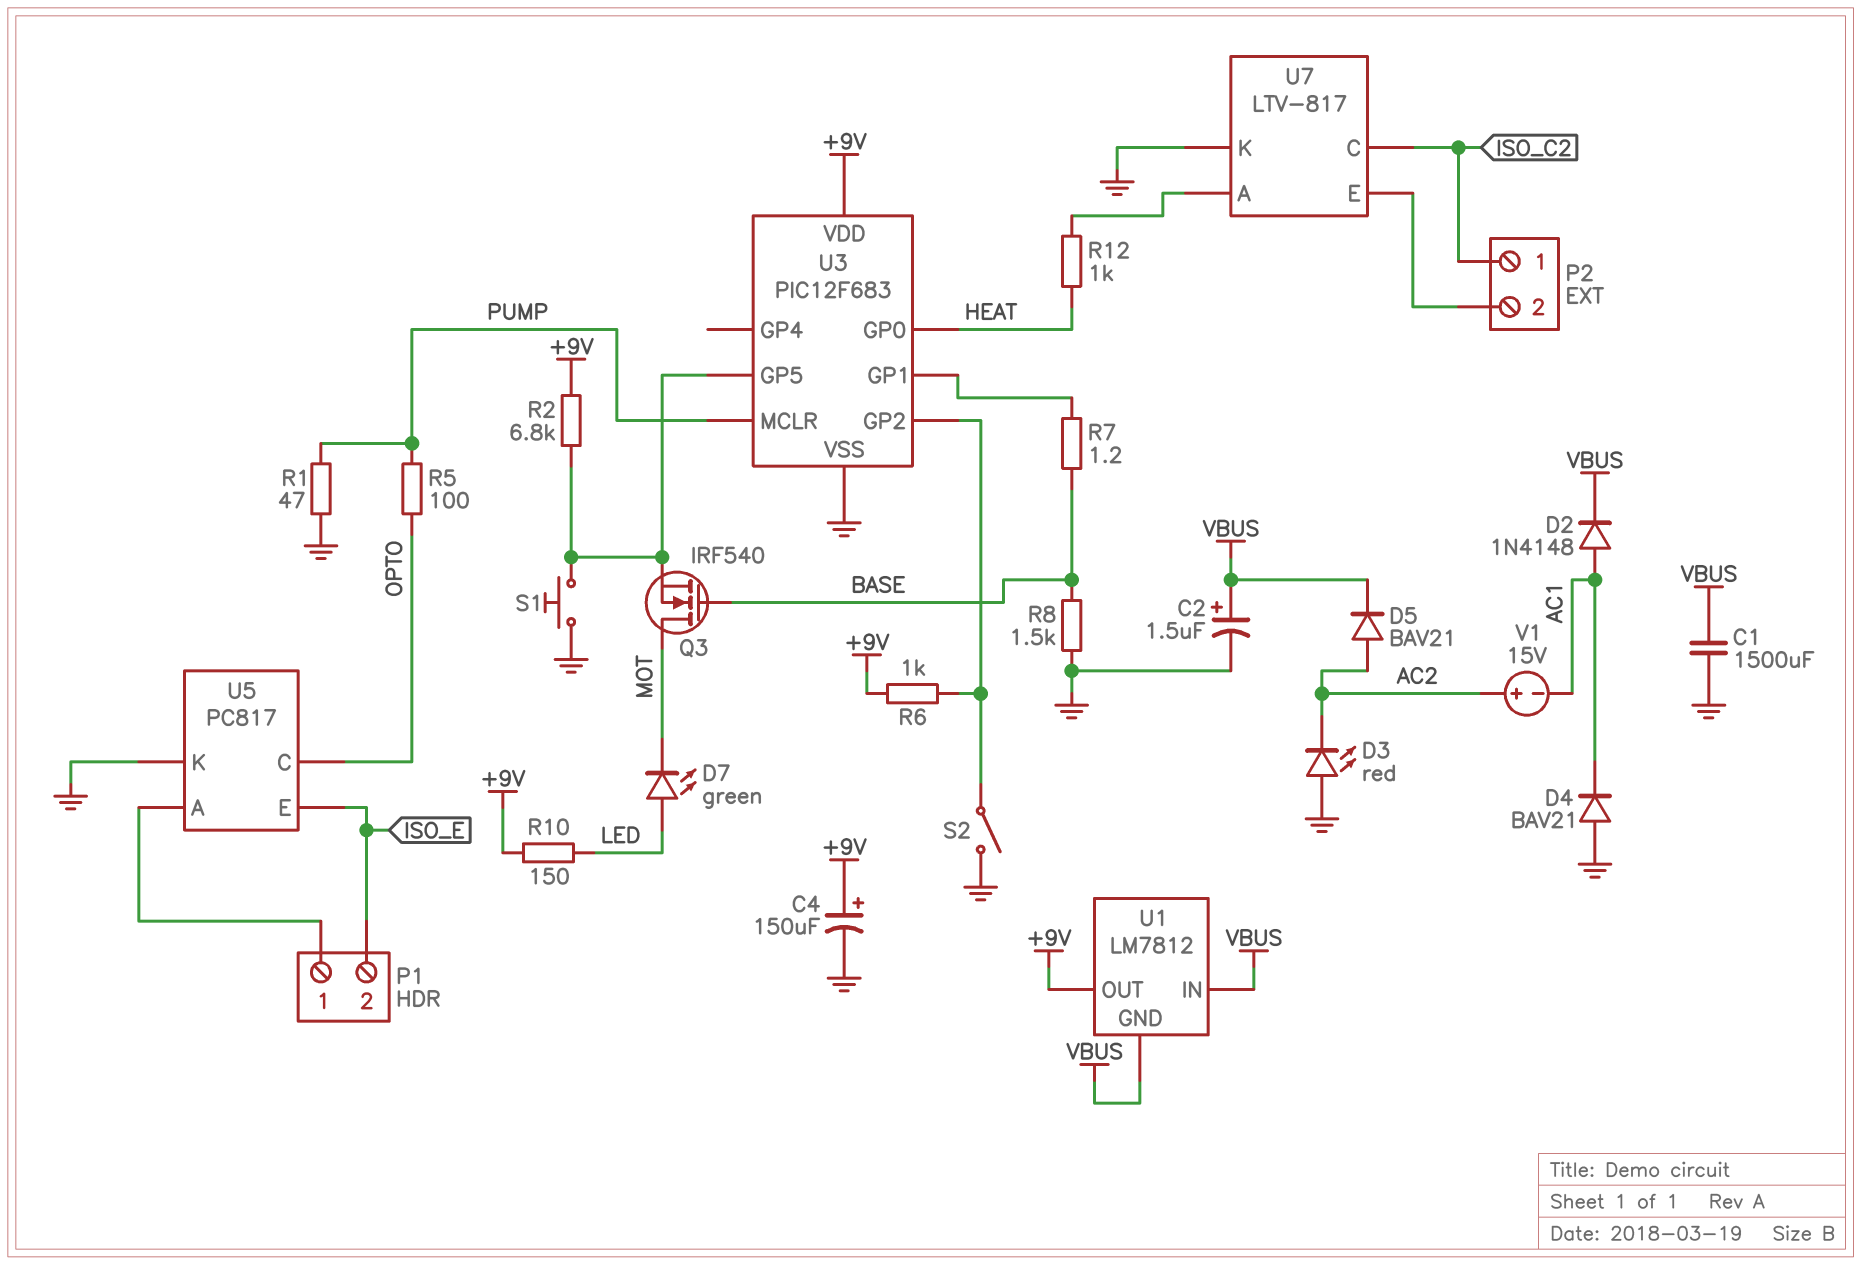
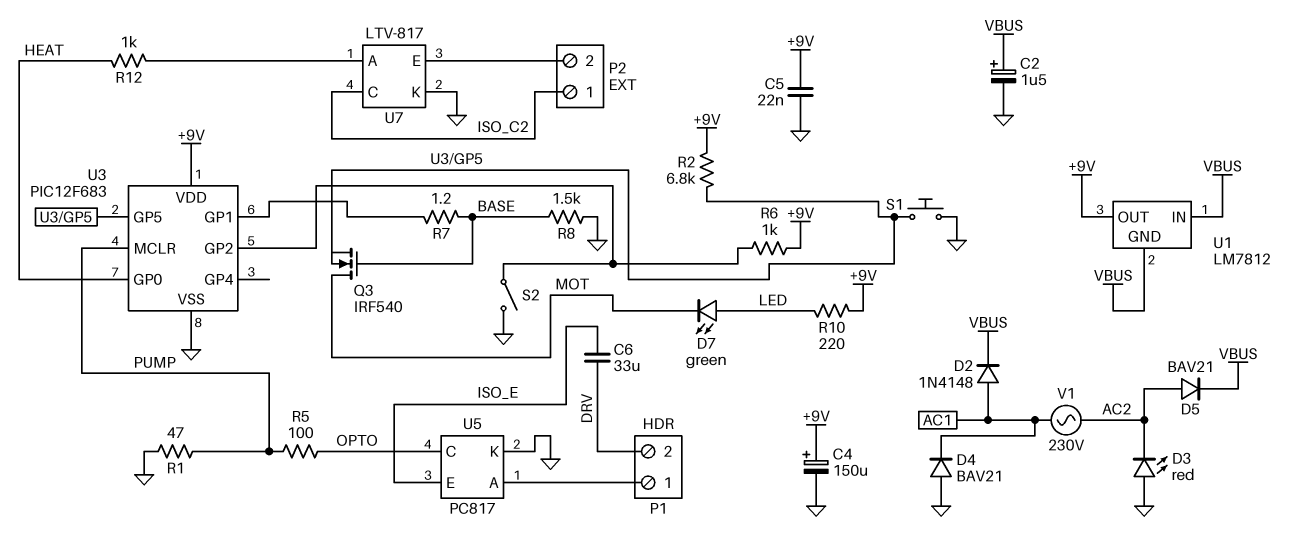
C1: 1500uF (GND, VBUS) -> none
C5: none -> 22nF (+9V, GND)
C6: none -> 33uF (DRV, ISO_E)
P1 pin 2: ISO_E -> DRV
R10: 150 (+9V, LED) -> 220 (+9V, LED)
V1: 15V (plus AC2, minus AC1) -> AC 230V (AC1, AC2)

